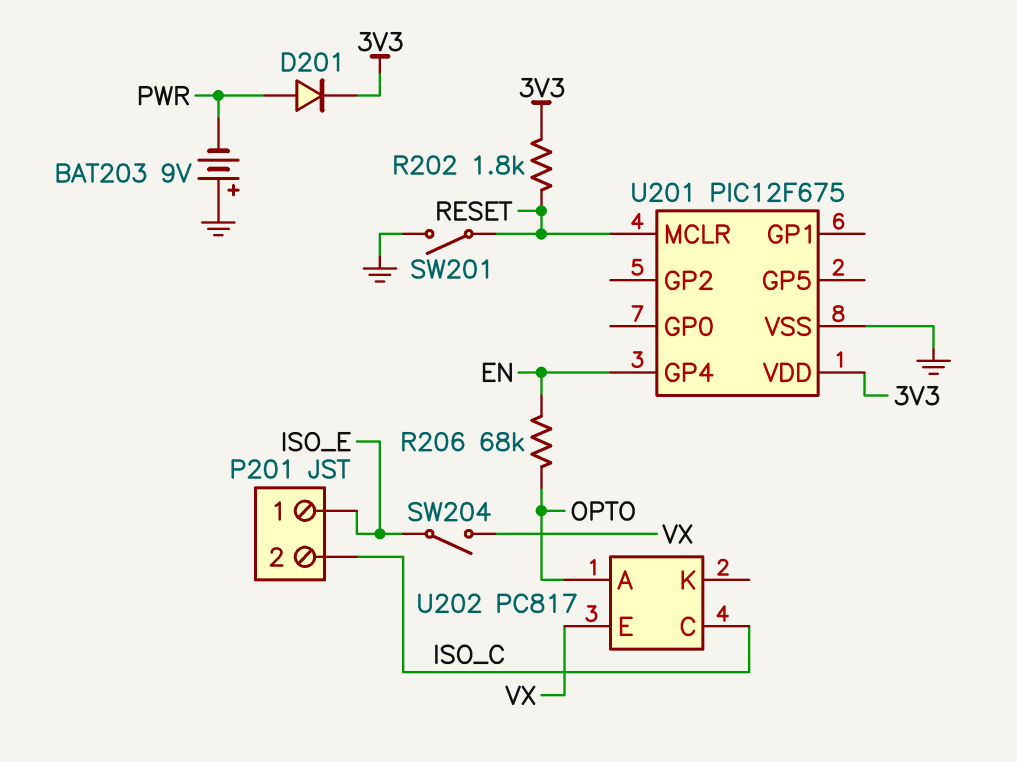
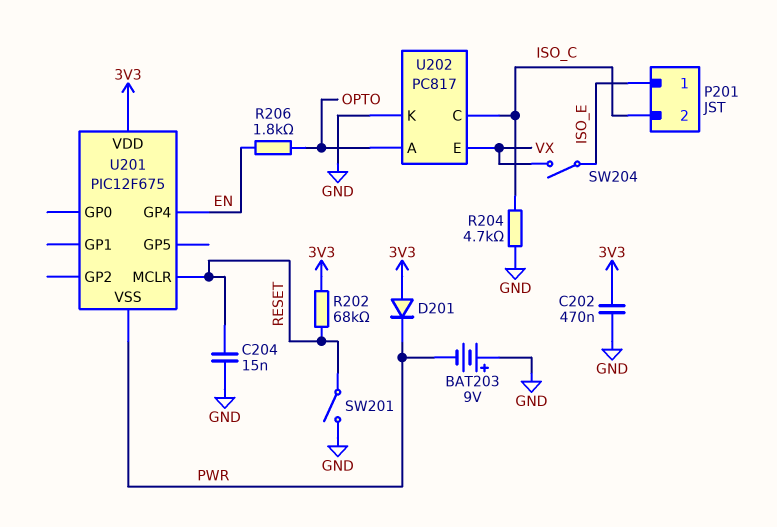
C202: none -> 470nF (3V3, GND)
C204: none -> 15nF (GND, RESET)
D201: diode (A PWR, K 3V3) -> diode (A 3V3, K PWR)
R202: 1.8k (3V3, RESET) -> 68k (3V3, RESET)
R204: none -> 4.7k (GND, ISO_C)
R206: 68k (EN, OPTO) -> 1.8k (EN, OPTO)
U201 pin VSS: GND -> PWR
U202 pin K: none -> GND

